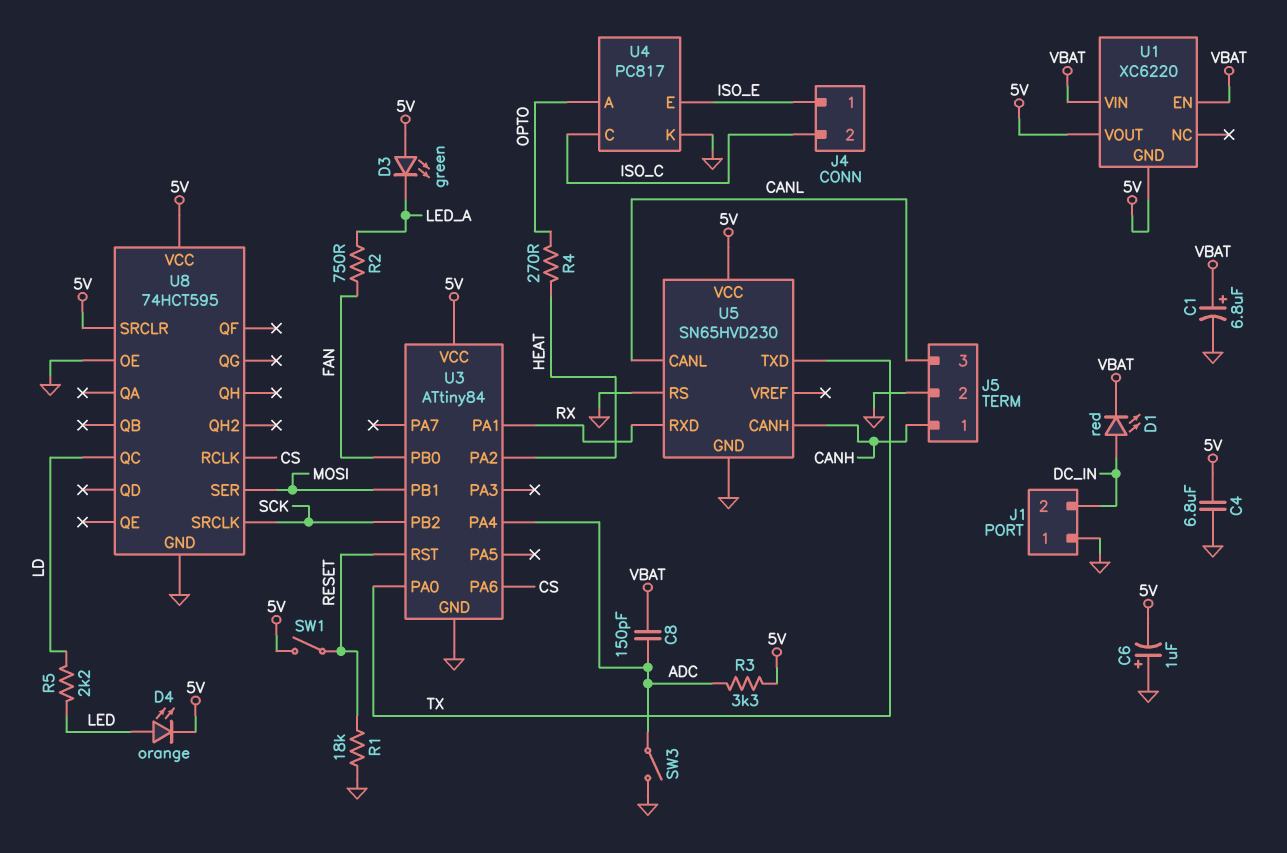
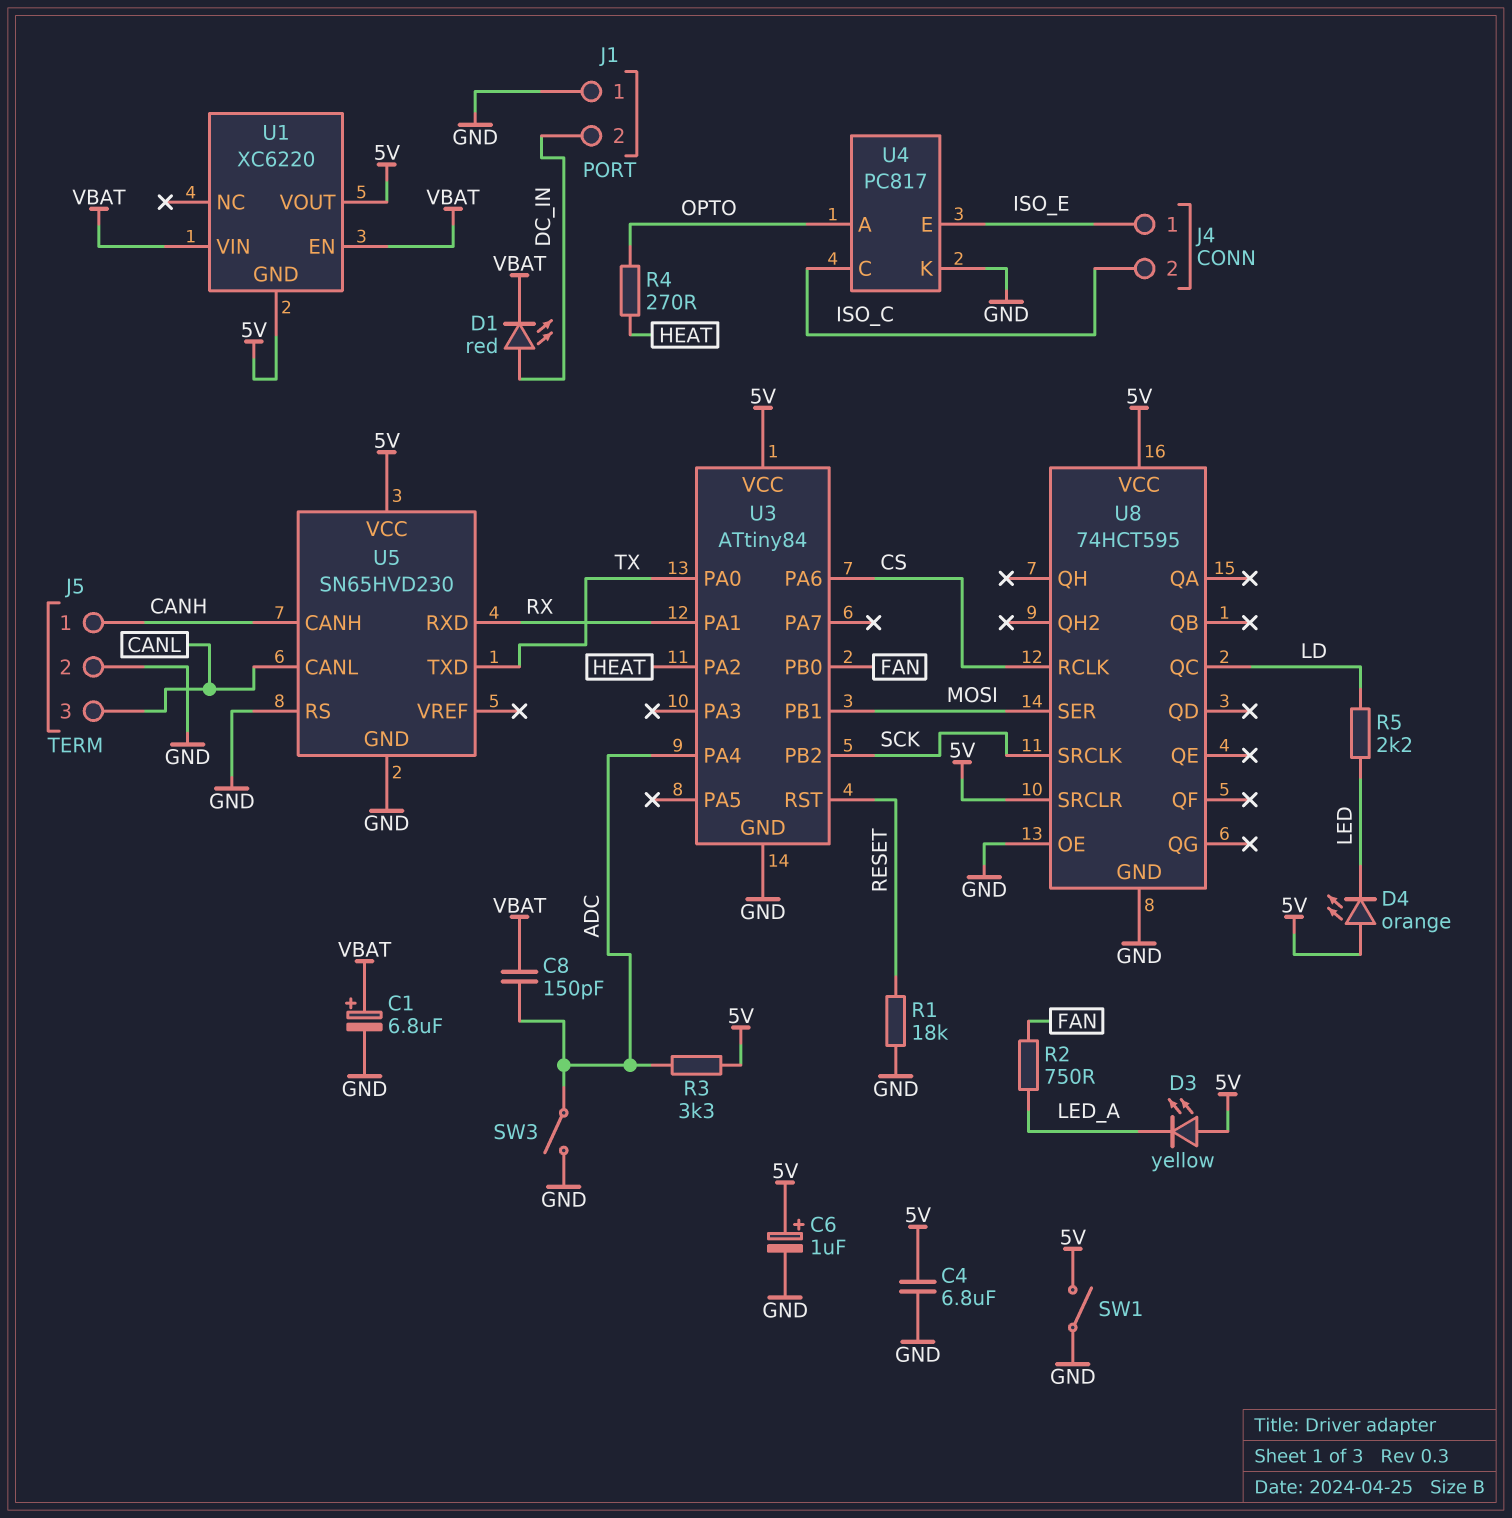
C6: 1uF (plus GND, minus 5V) -> 1uF (plus 5V, minus GND)
D3: LED green (A 5V, K LED_A) -> LED yellow (A 5V, K LED_A)
D4: LED orange (A LED, K 5V) -> LED orange (A 5V, K LED)
SW1: switch (5V, RESET) -> switch (5V, GND)

